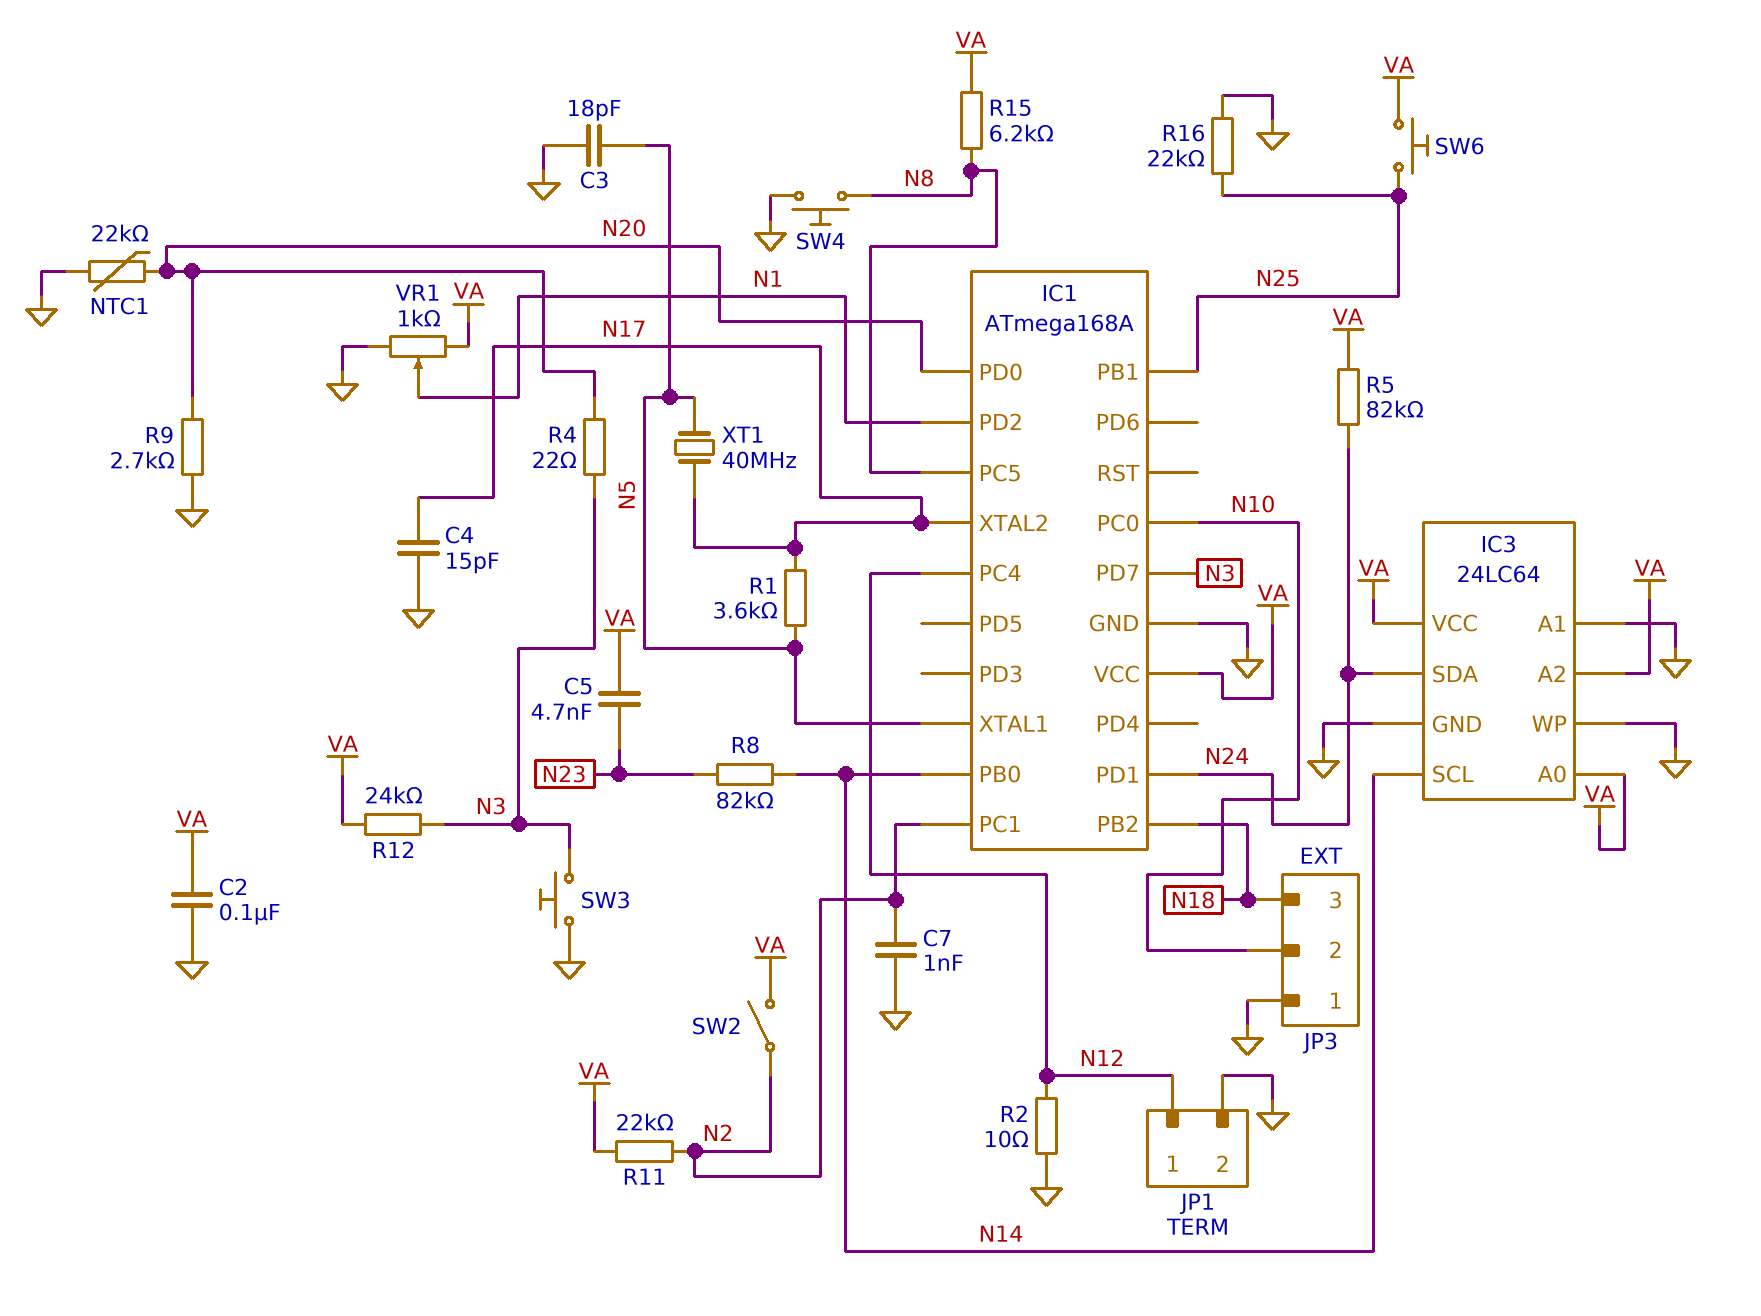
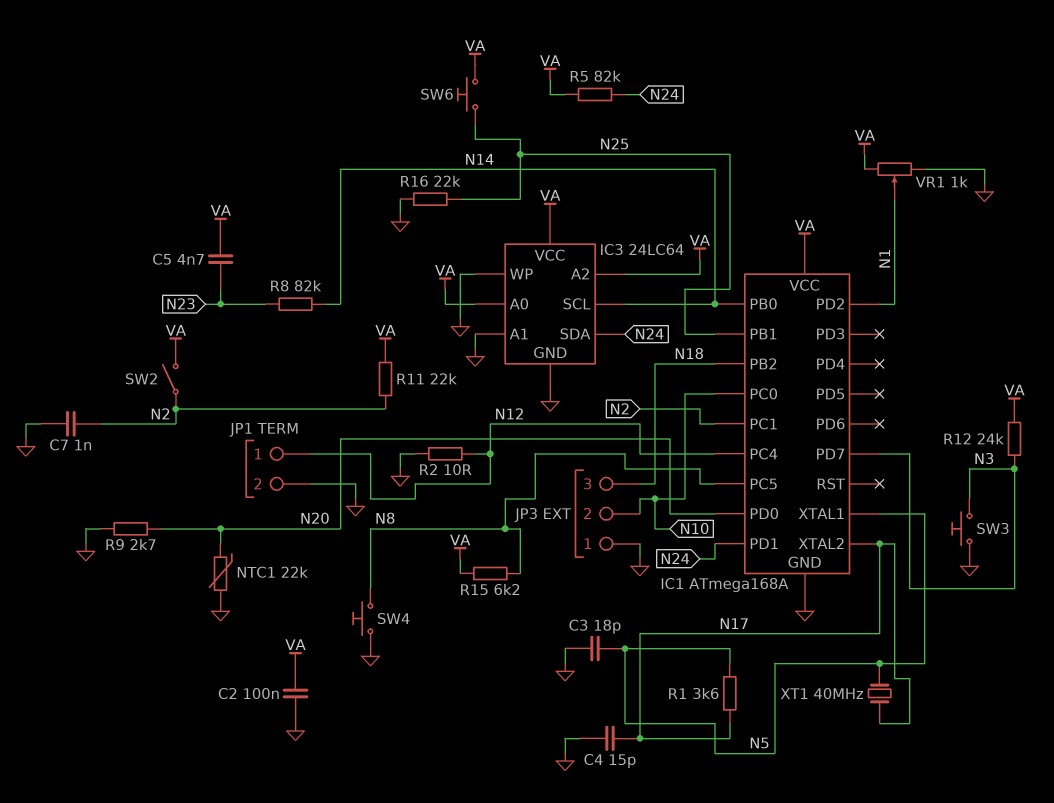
R4: 22 (N3, N20) -> none

